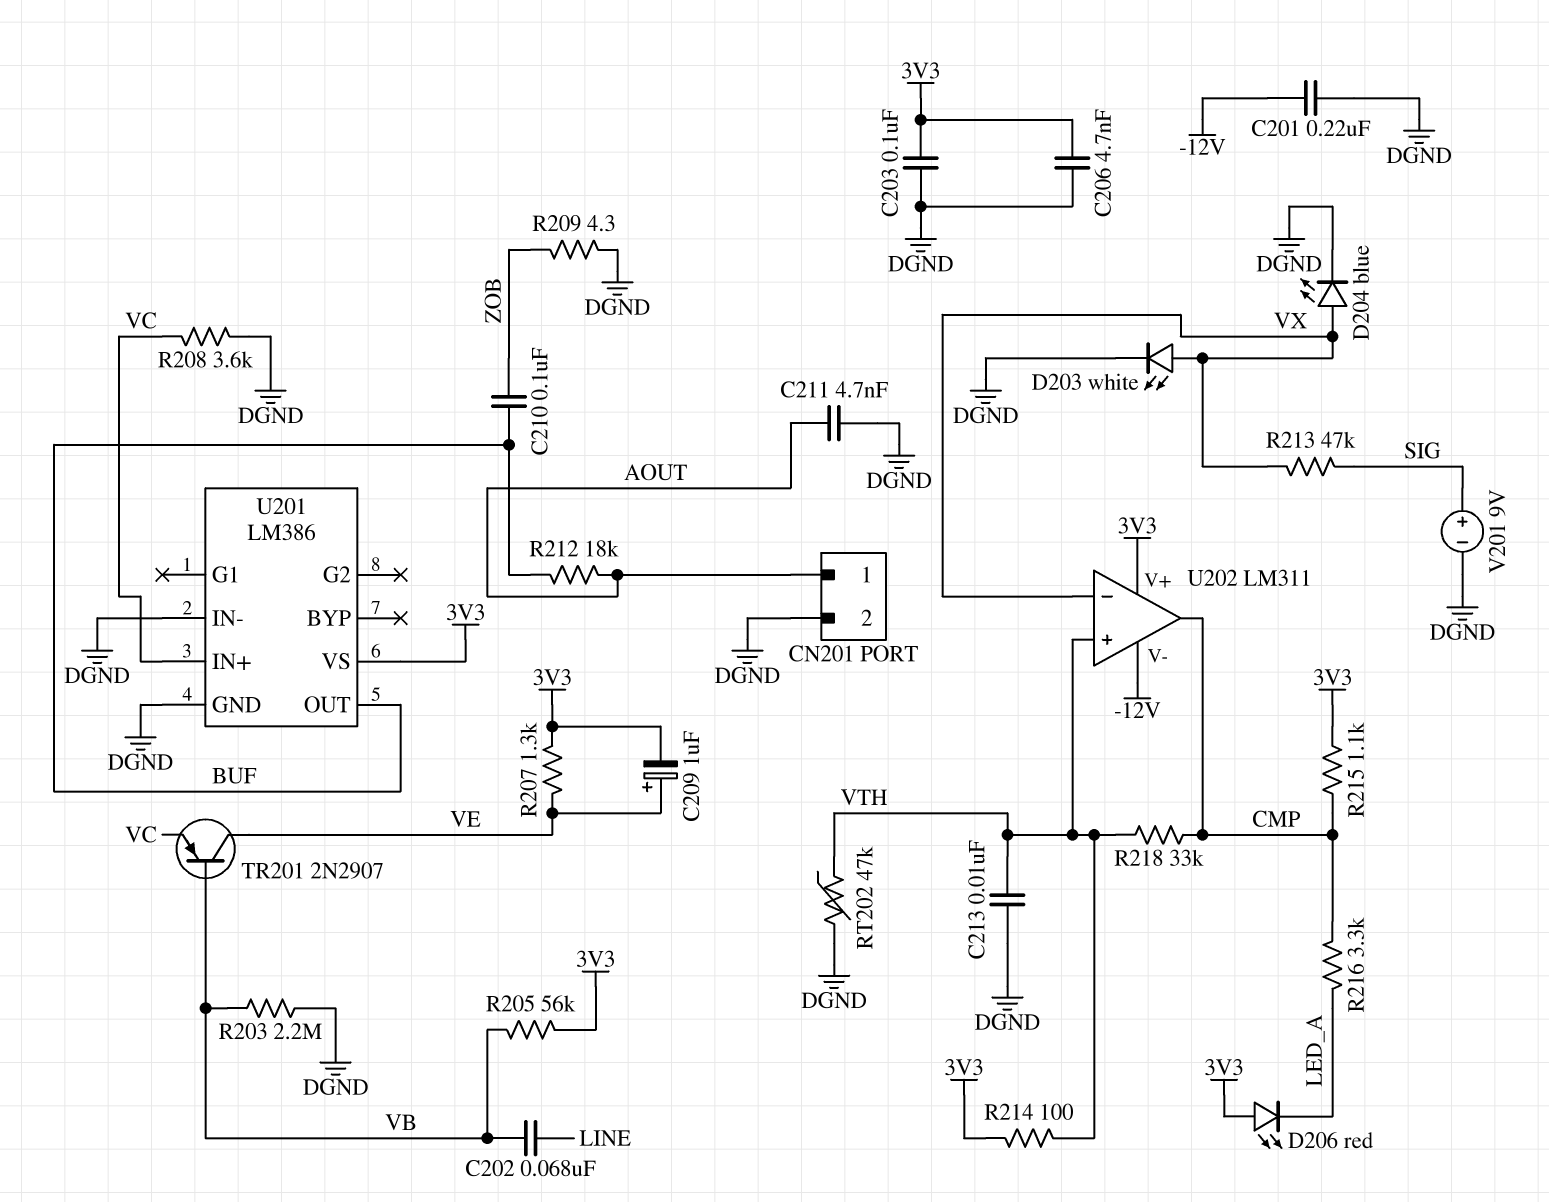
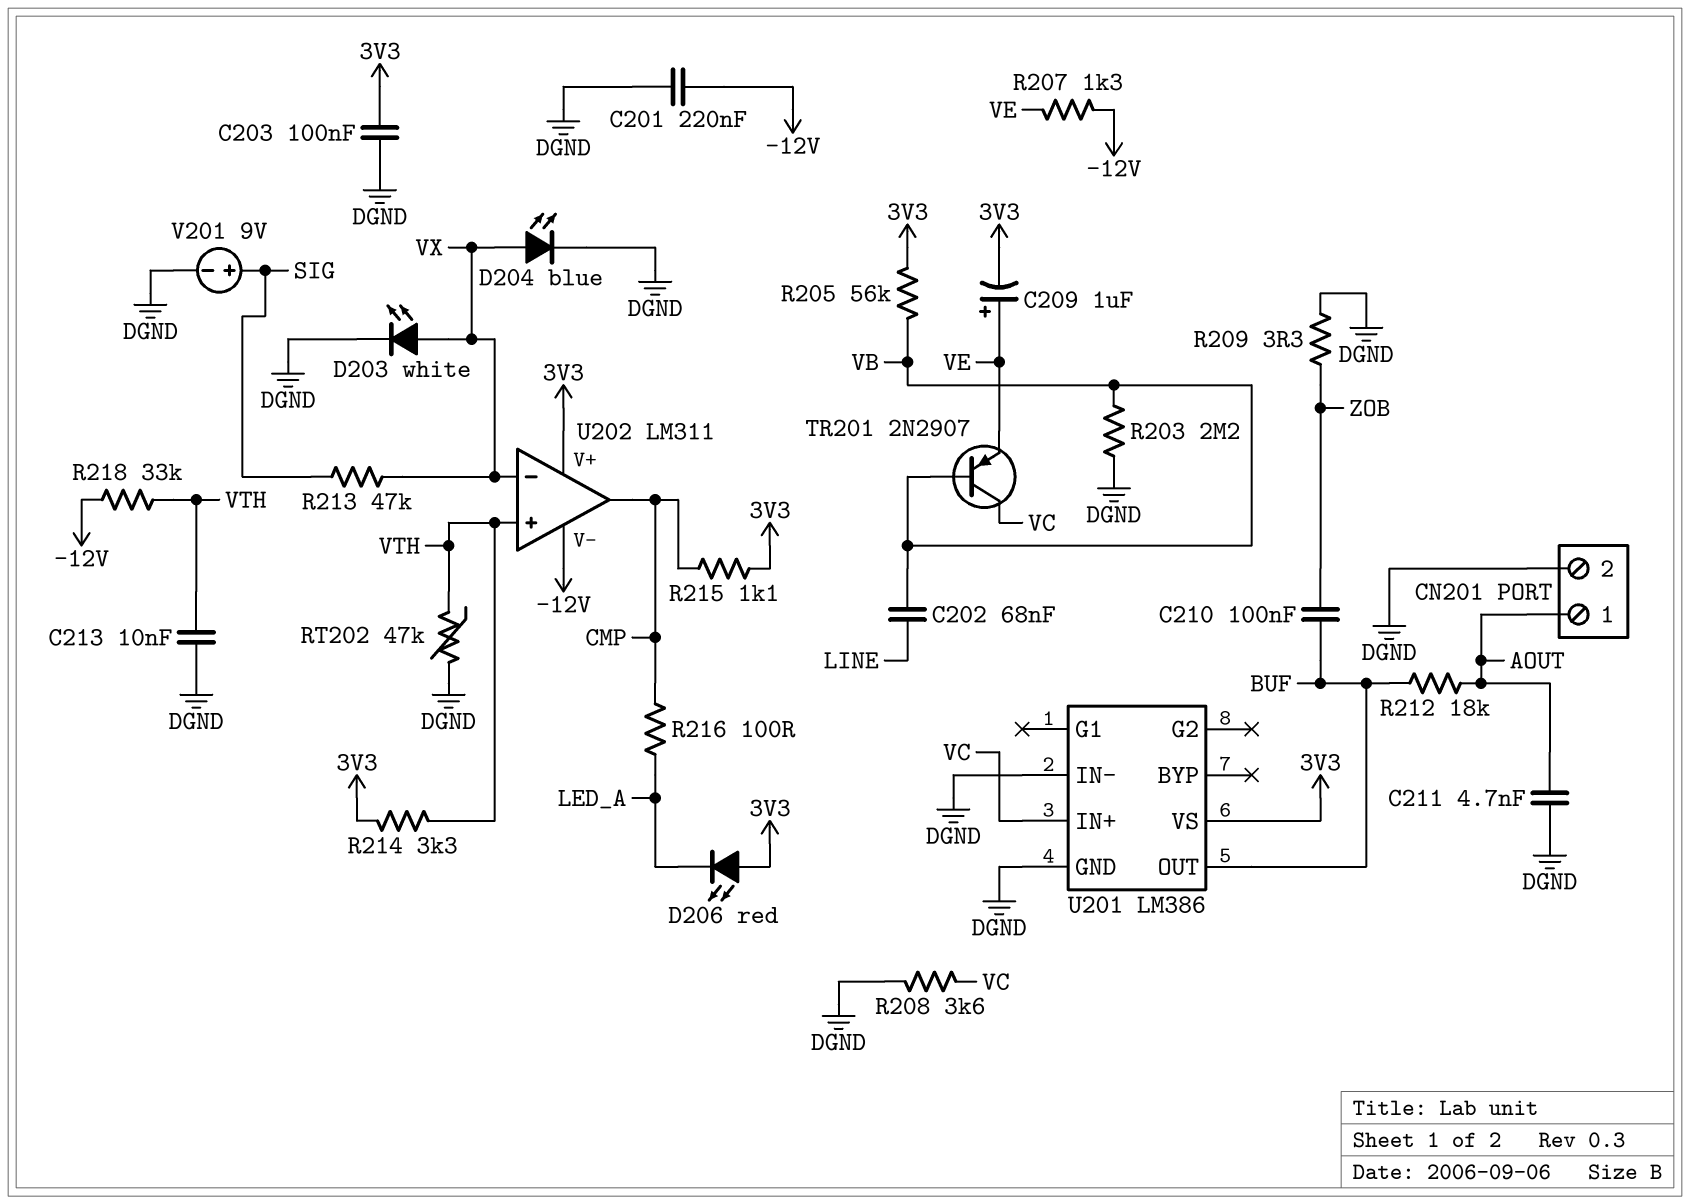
C206: 4.7nF (3V3, DGND) -> none
R207: 1.3k (3V3, VE) -> 1.3k (-12V, VE)
R209: 4.3 (DGND, ZOB) -> 3.3 (DGND, ZOB)
R214: 100 (3V3, VTH) -> 3.3k (3V3, VTH)
R216: 3.3k (CMP, LED_A) -> 100 (CMP, LED_A)
R218: 33k (CMP, VTH) -> 33k (-12V, VTH)
TR201: PNP 2N2907 (B VB, C VE, E VC) -> PNP 2N2907 (B VB, C VC, E VE)

